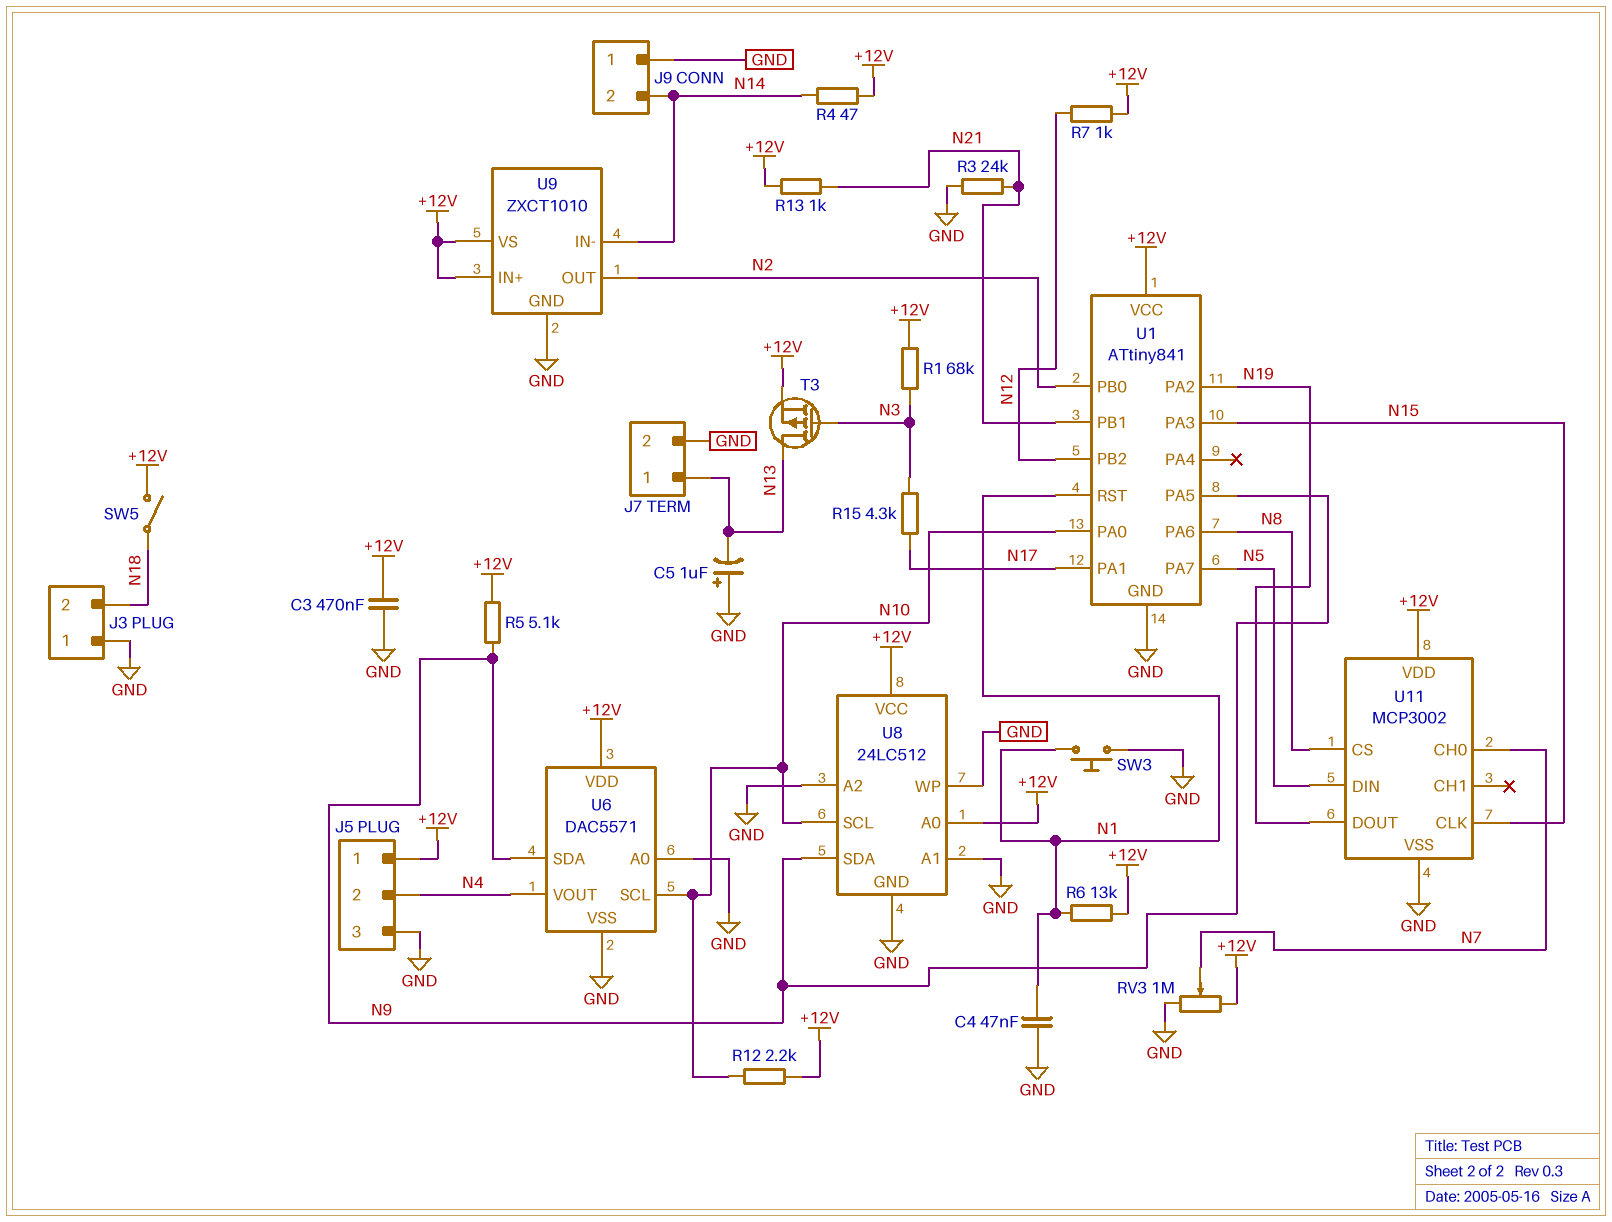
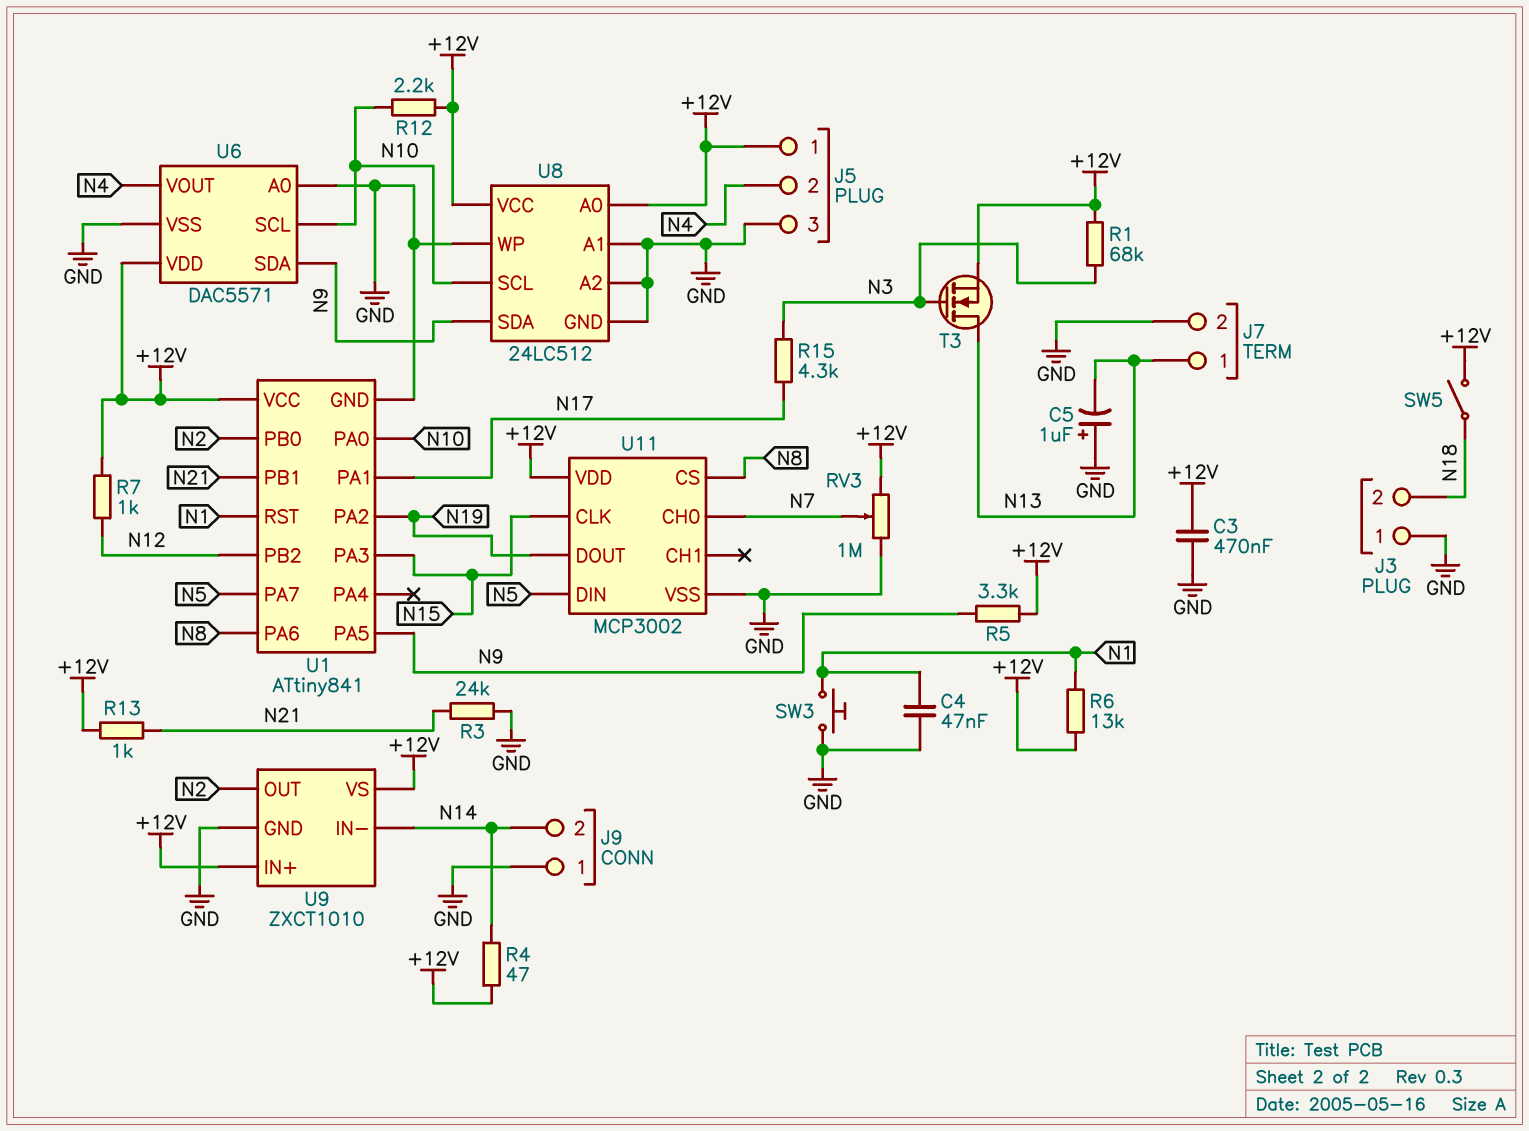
R5: 5.1k (+12V, N9) -> 3.3k (+12V, N9)
T3: PMOS (G N3, D N13, S +12V) -> NMOS (G N3, D N13, S +12V)

